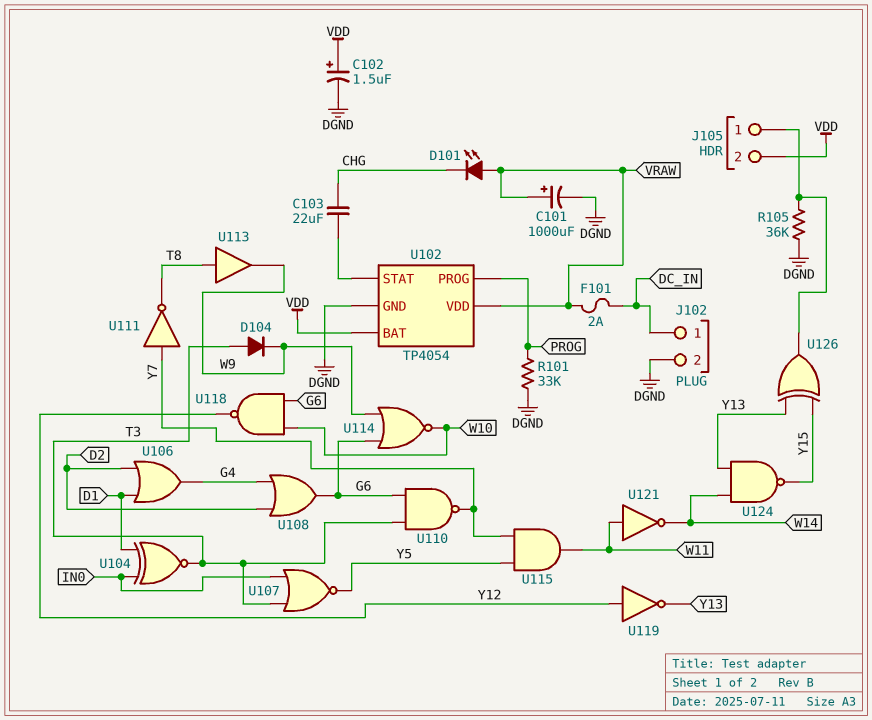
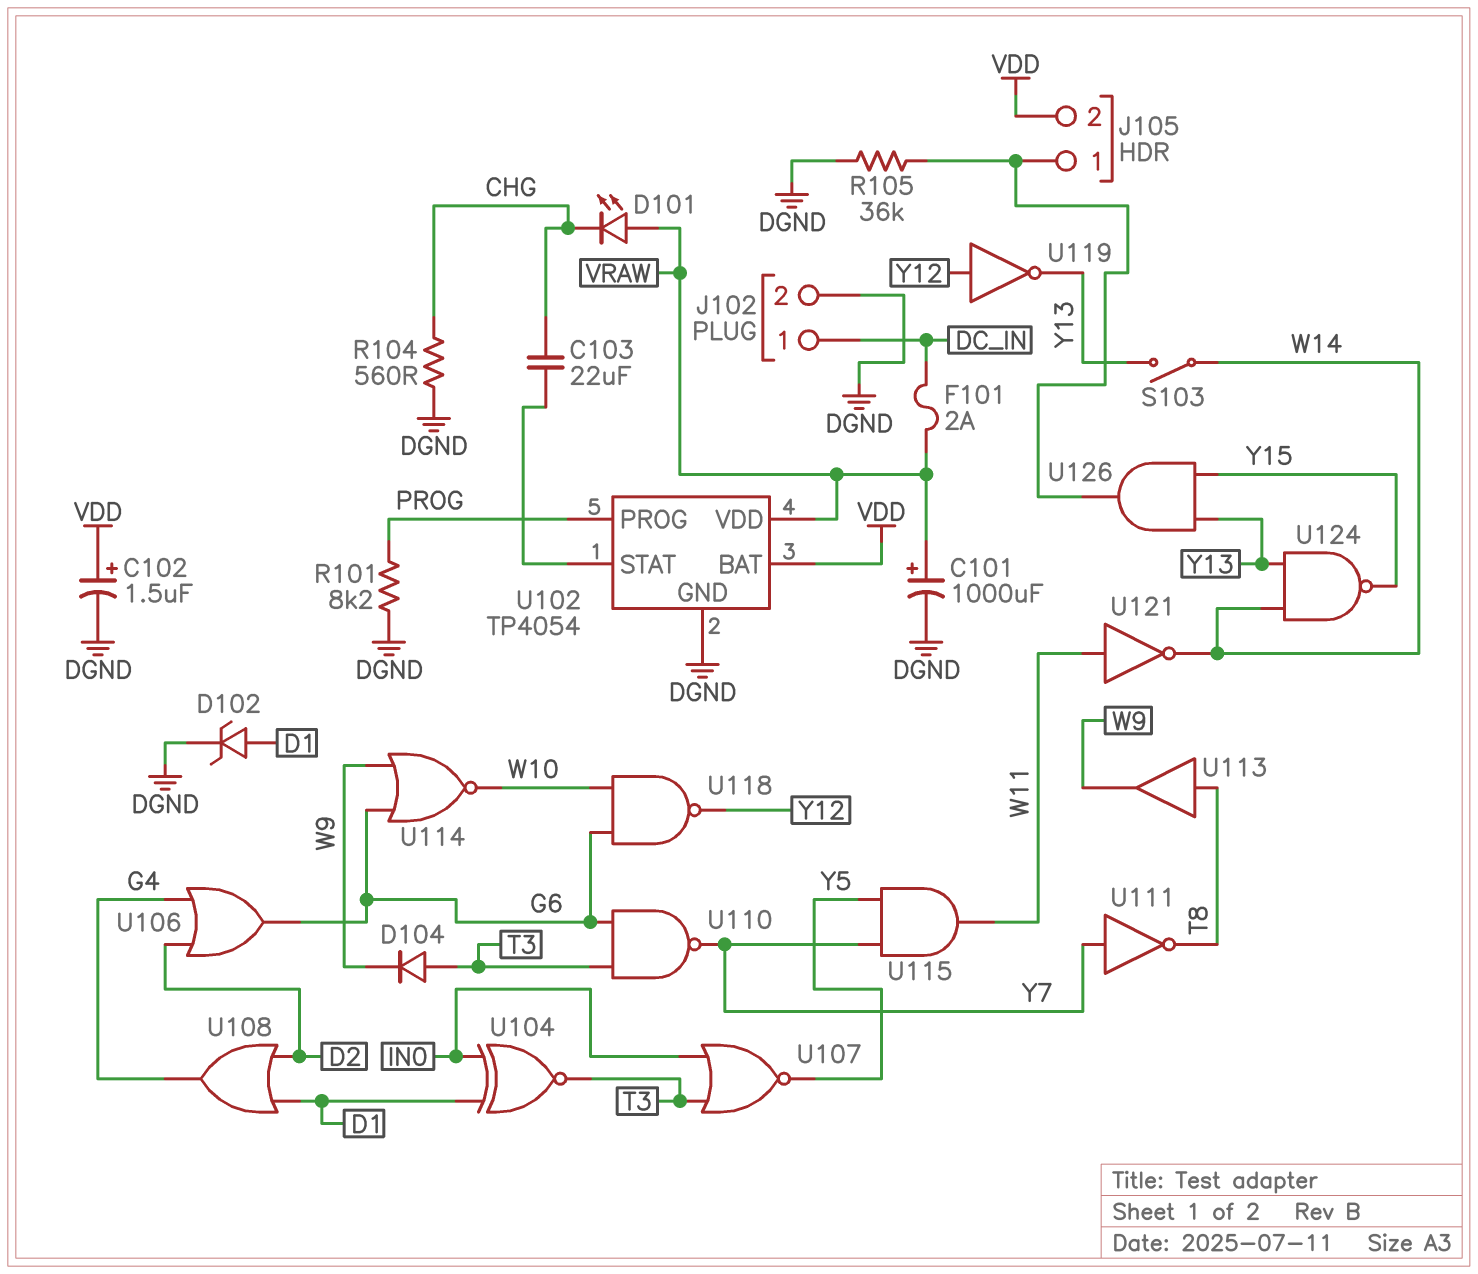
D102: none -> zener (A D1, K DGND)
R101: 33k (DGND, PROG) -> 8.2k (DGND, PROG)
R104: none -> 560 (CHG, DGND)
S103: none -> switch (W14, Y13)
U106: OR (in D1, in D2, out G4) -> OR (in D2, in G4, out G6)
U108: OR (in D2, in G4, out G6) -> OR (in D1, in D2, out G4)
U126: XOR (in Y13, in Y15, out J105/1) -> AND (in Y13, in Y15, out J105/1)

